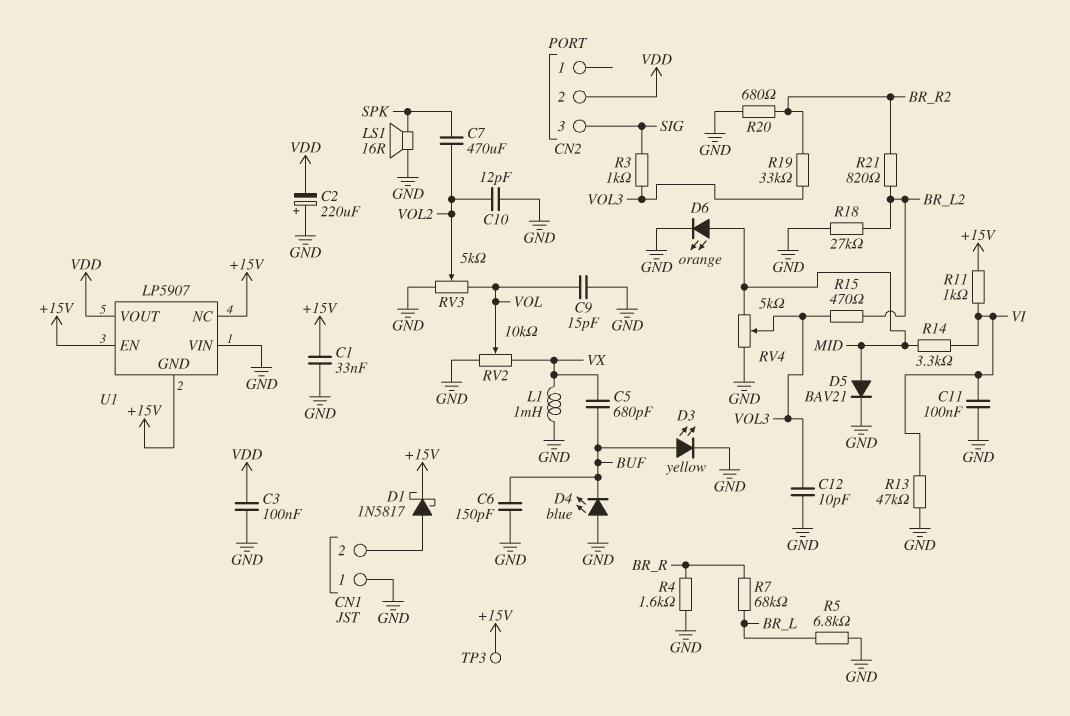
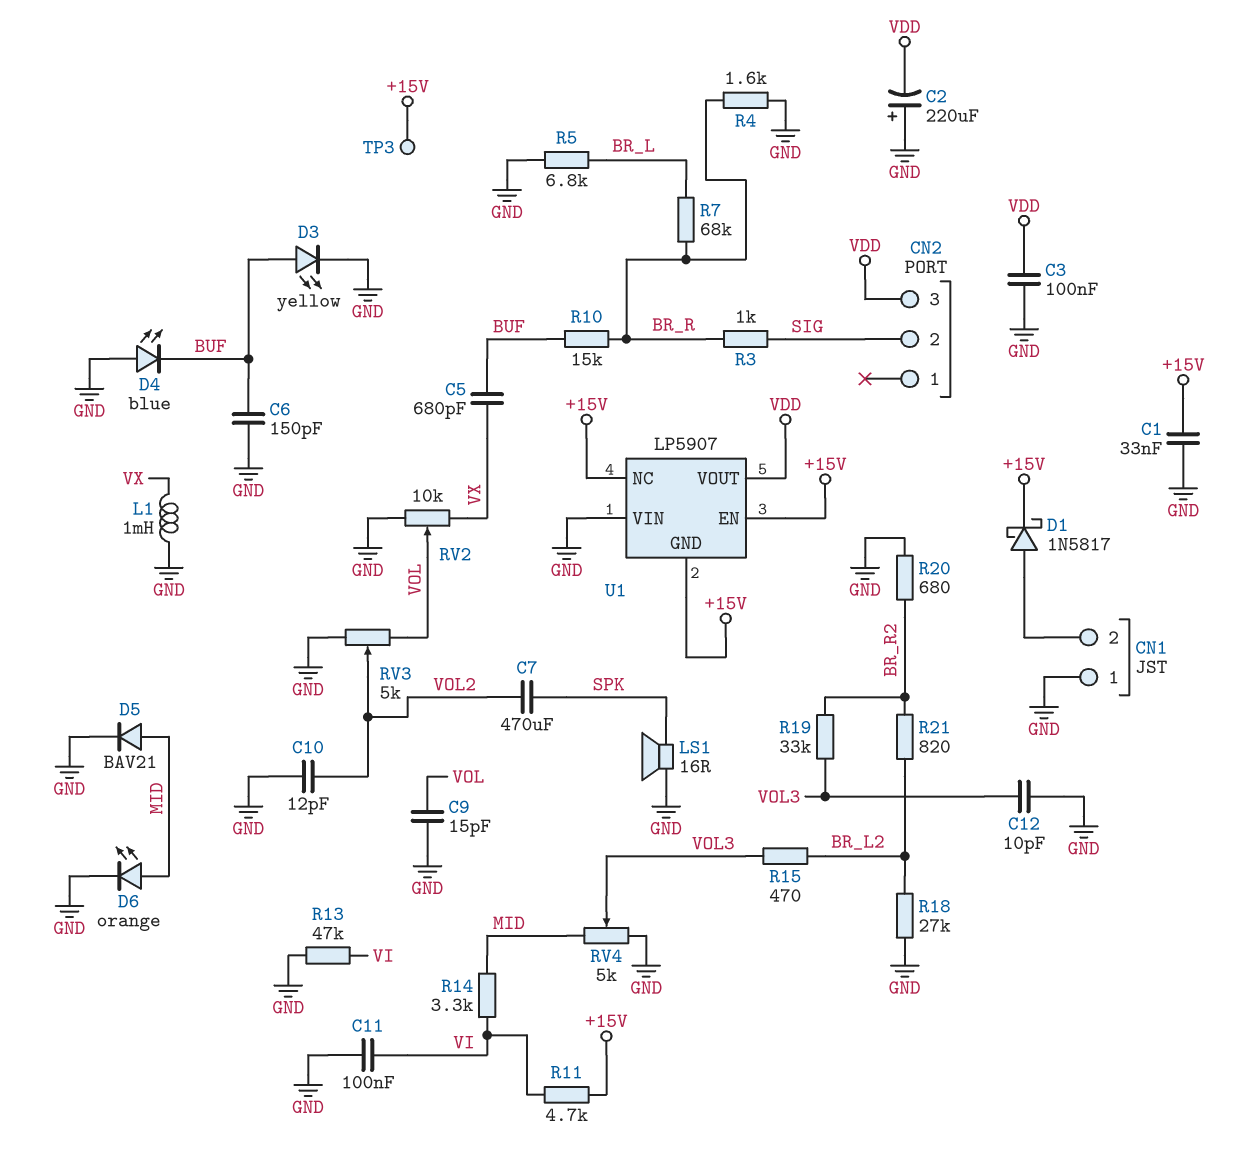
CN2 pin 2: VDD -> SIG
CN2 pin 3: SIG -> VDD
R3: 1k (SIG, VOL3) -> 1k (BR_R, SIG)
R10: none -> 15k (BR_R, BUF)
R11: 1k (+15V, VI) -> 4.7k (+15V, VI)

